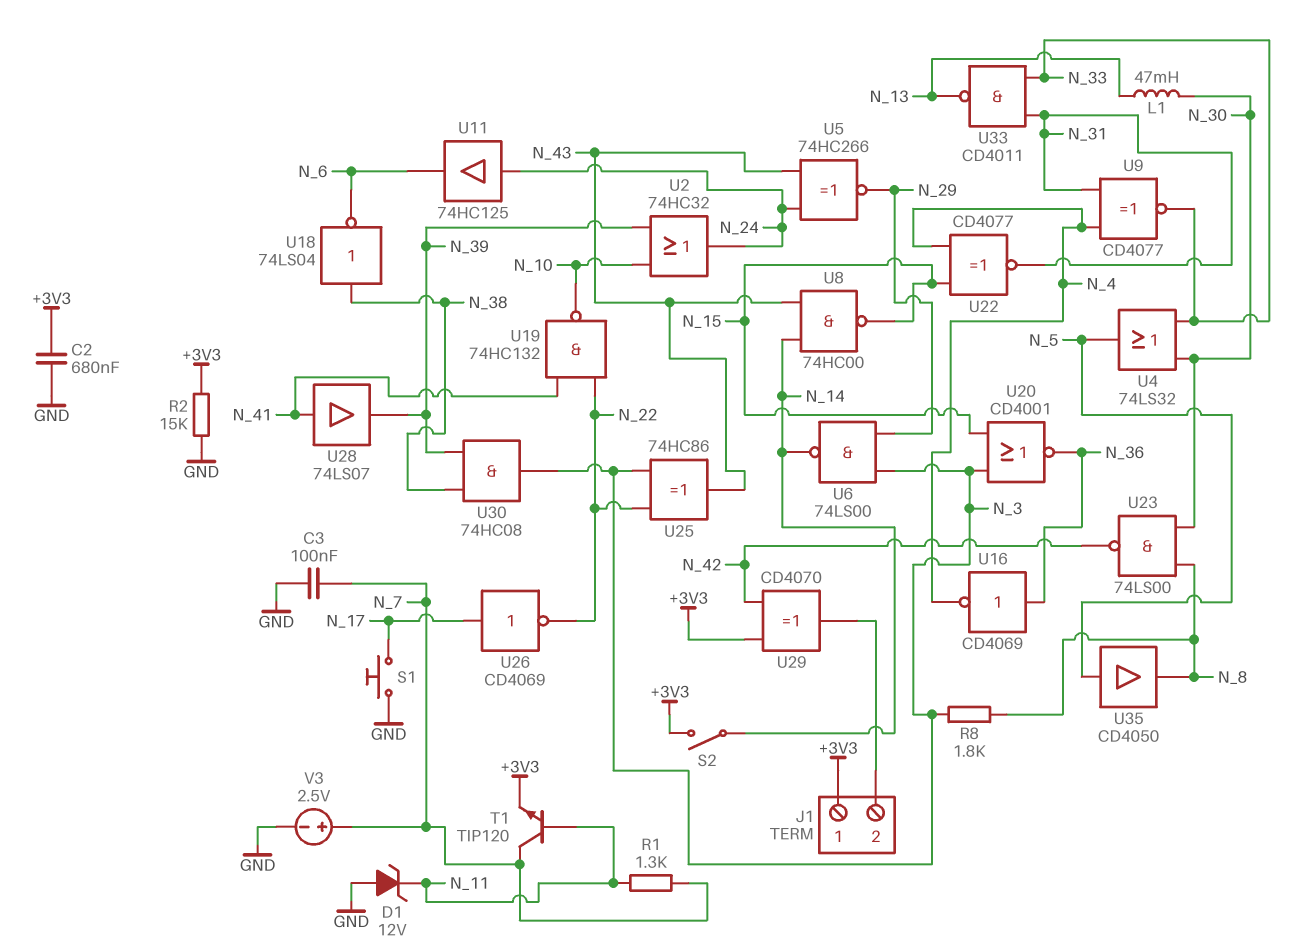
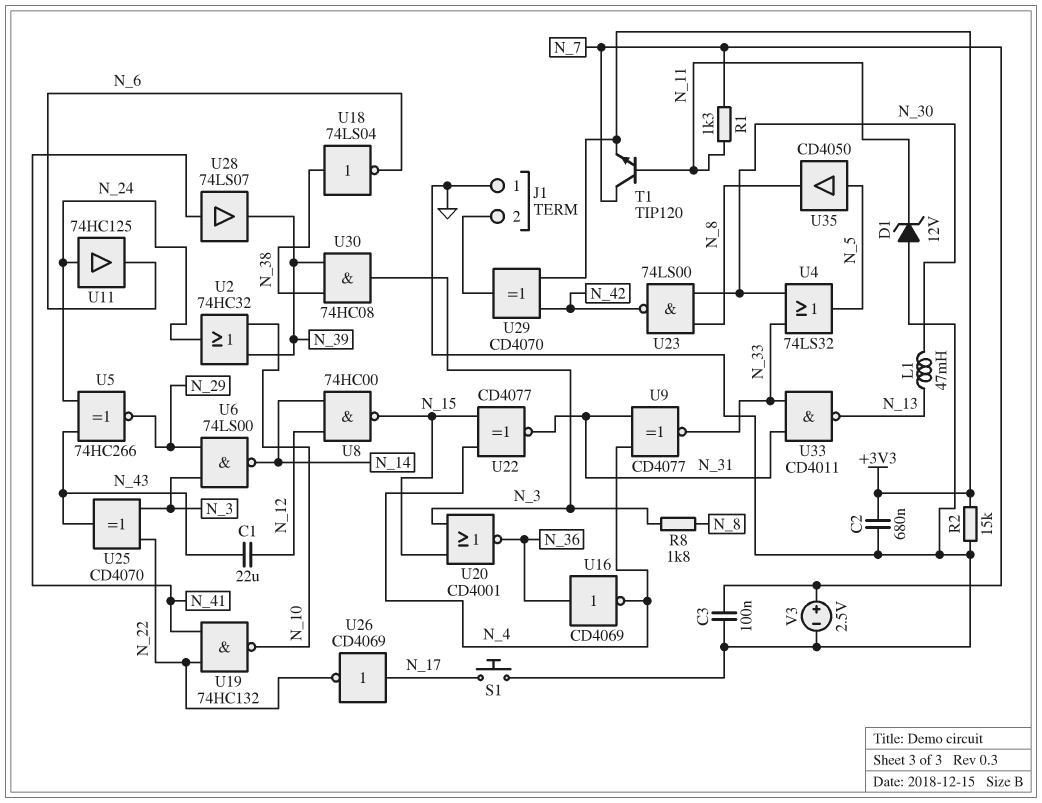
C1: none -> 22uF (N_12, N_43)
J1 pin 1: +3V3 -> GND
S2: switch (+3V3, N_14) -> none
U8: NAND 74HC00 (in N_14, in N_43, out N_15) -> NAND 74HC00 (in N_12, in N_14, out N_15)
U25: XOR 74HC86 (in N_3, in N_22, out N_43) -> XOR CD4070 (in N_3, in N_22, out N_43)

